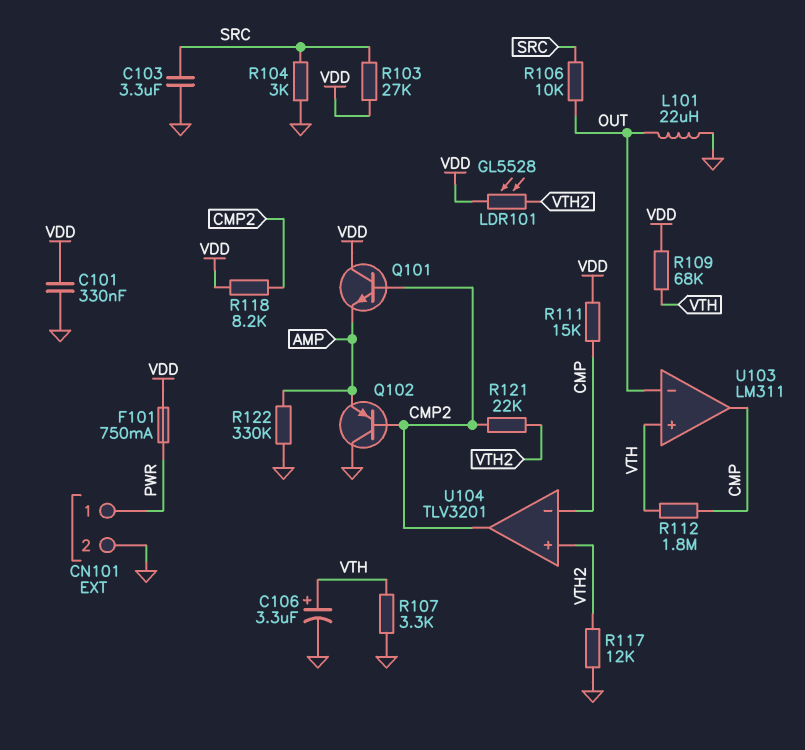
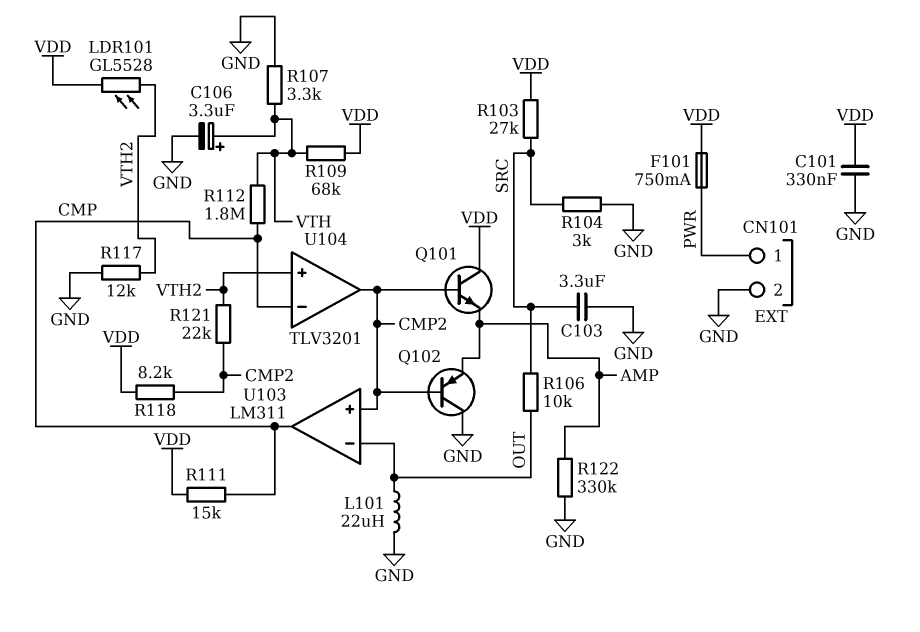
U103 pin in+: VTH -> CMP2

